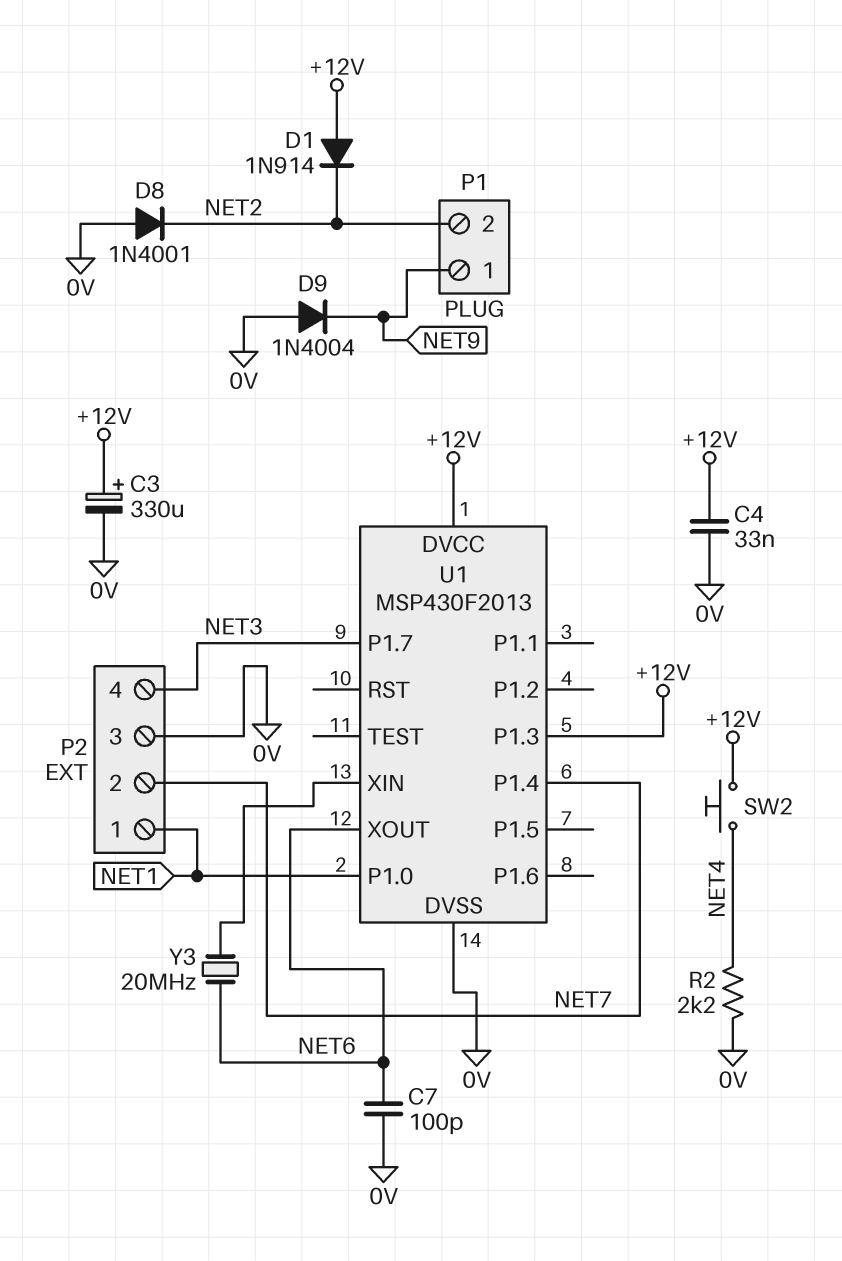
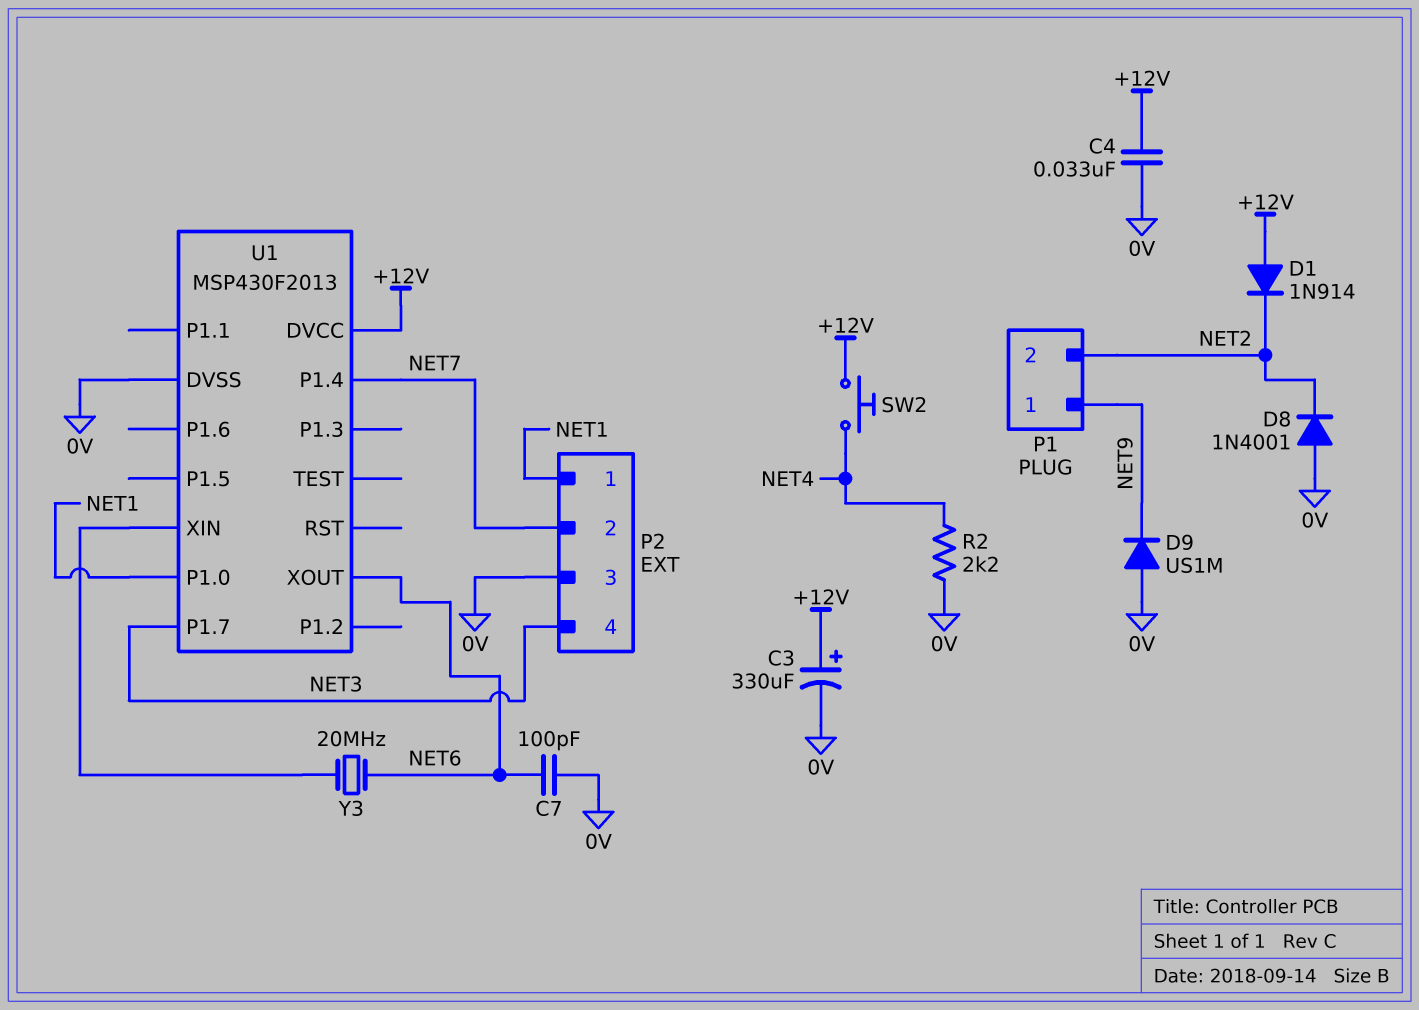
D9: diode 1N4004 (A 0V, K NET9) -> diode US1M (A 0V, K NET9)
U1 pin P1.3: +12V -> none

